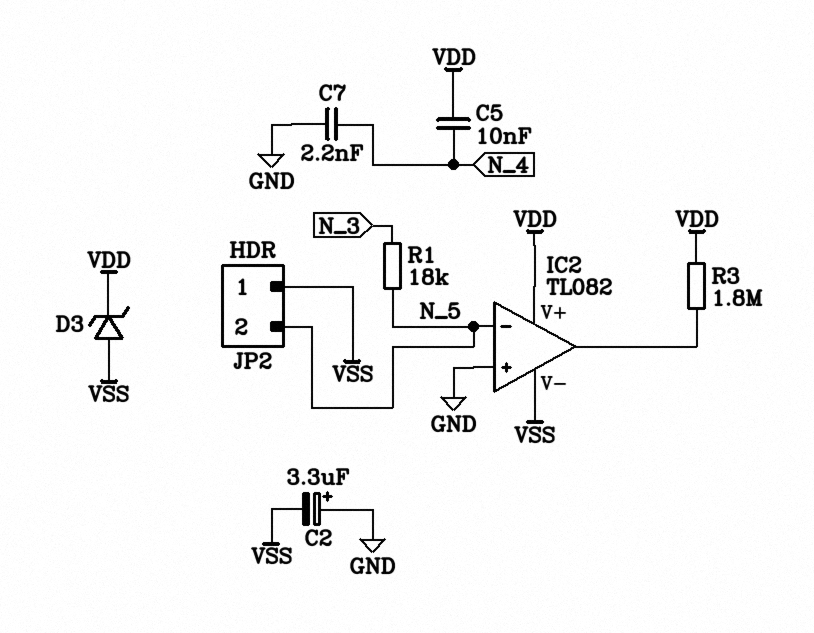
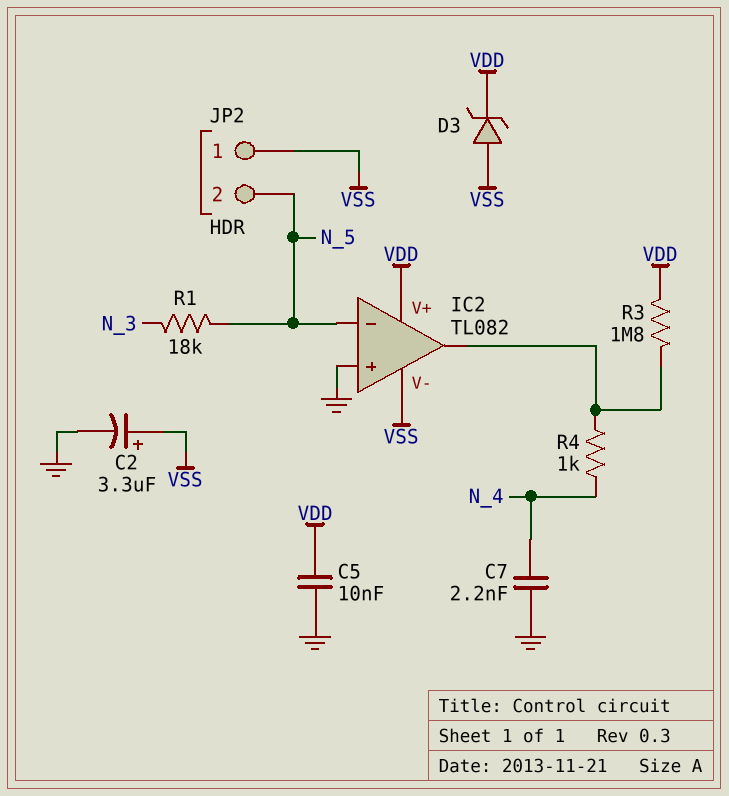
C2: 3.3uF (plus GND, minus VSS) -> 3.3uF (plus VSS, minus GND)
C5: 10nF (N_4, VDD) -> 10nF (GND, VDD)
R4: none -> 1k (IC2/out, N_4)

